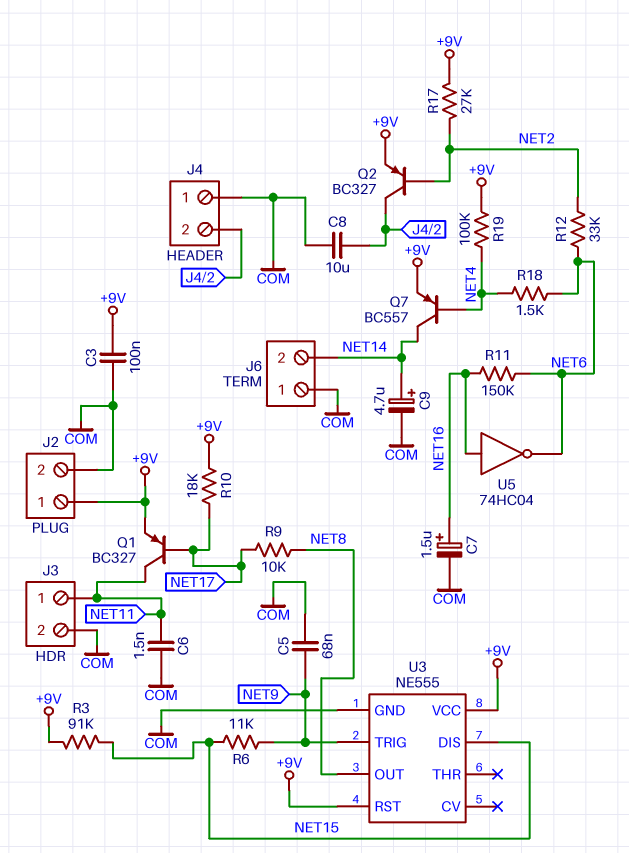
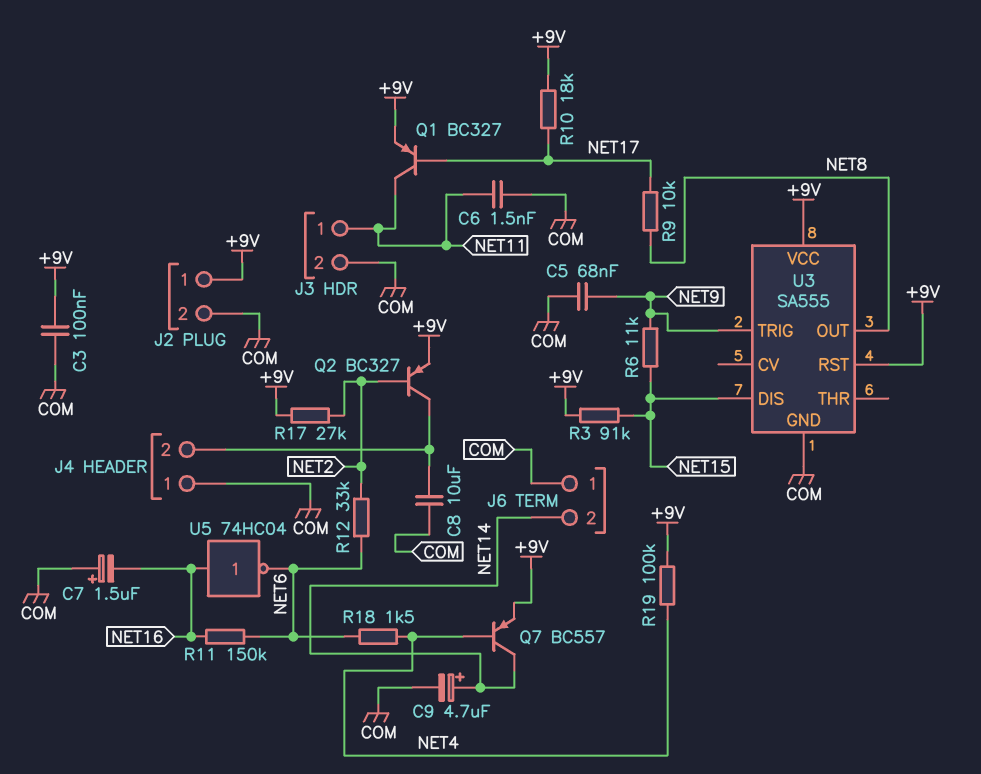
C7: 1.5uF (plus NET16, minus COM) -> 1.5uF (plus COM, minus NET16)
U3: NE555 -> SA555

